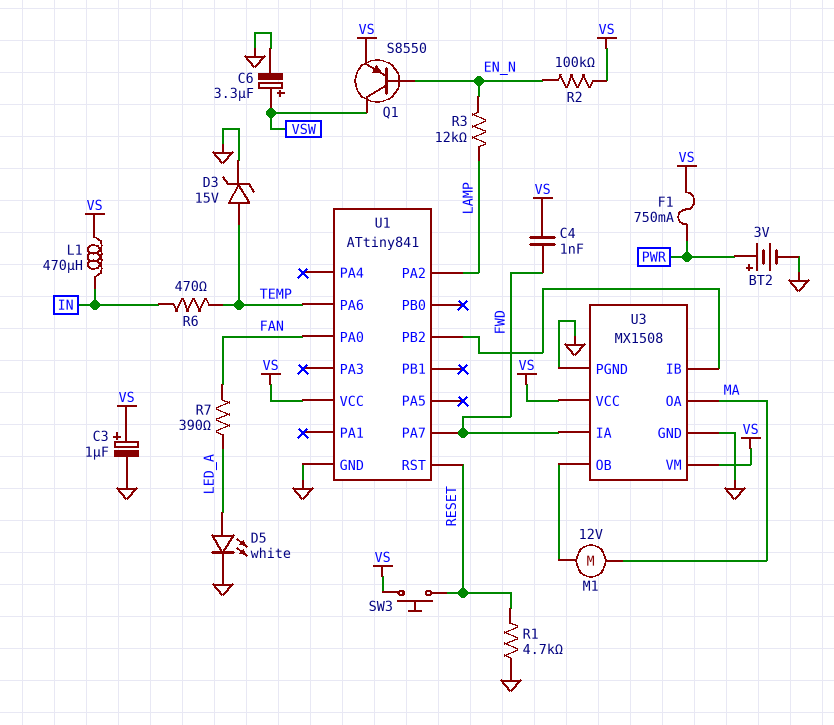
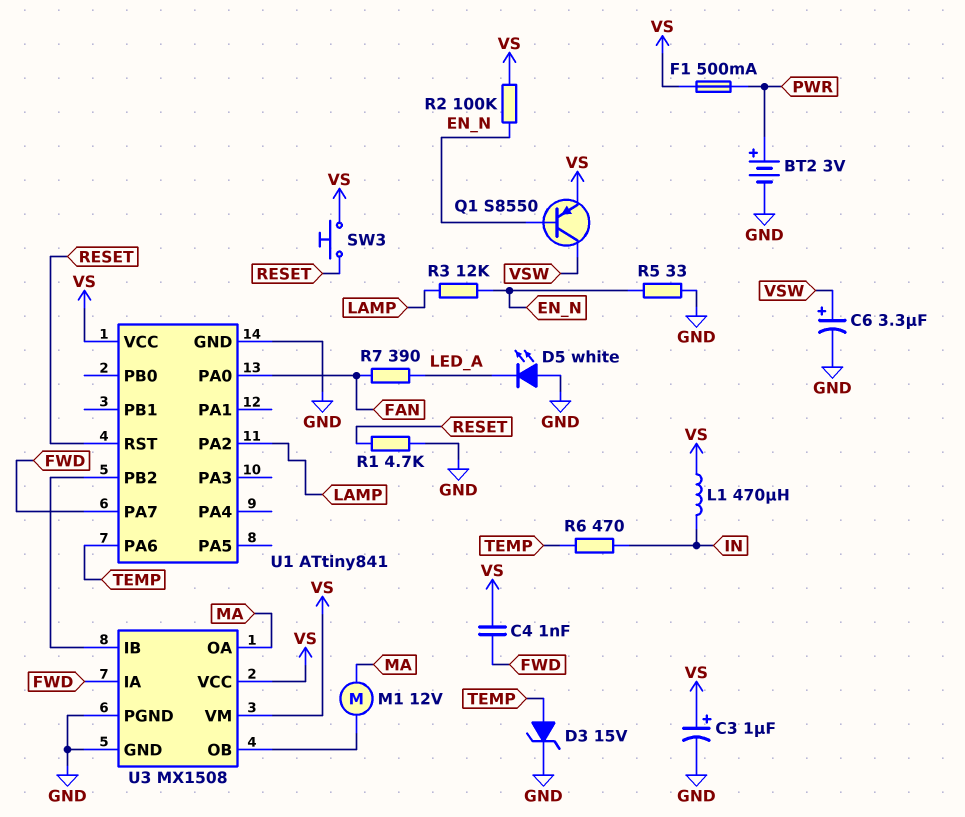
D5: LED white (A LED_A, K GND) -> LED white (A GND, K LED_A)
F1: 750mA (PWR, VS) -> 500mA (PWR, VS)
R5: none -> 33 (EN_N, GND)

